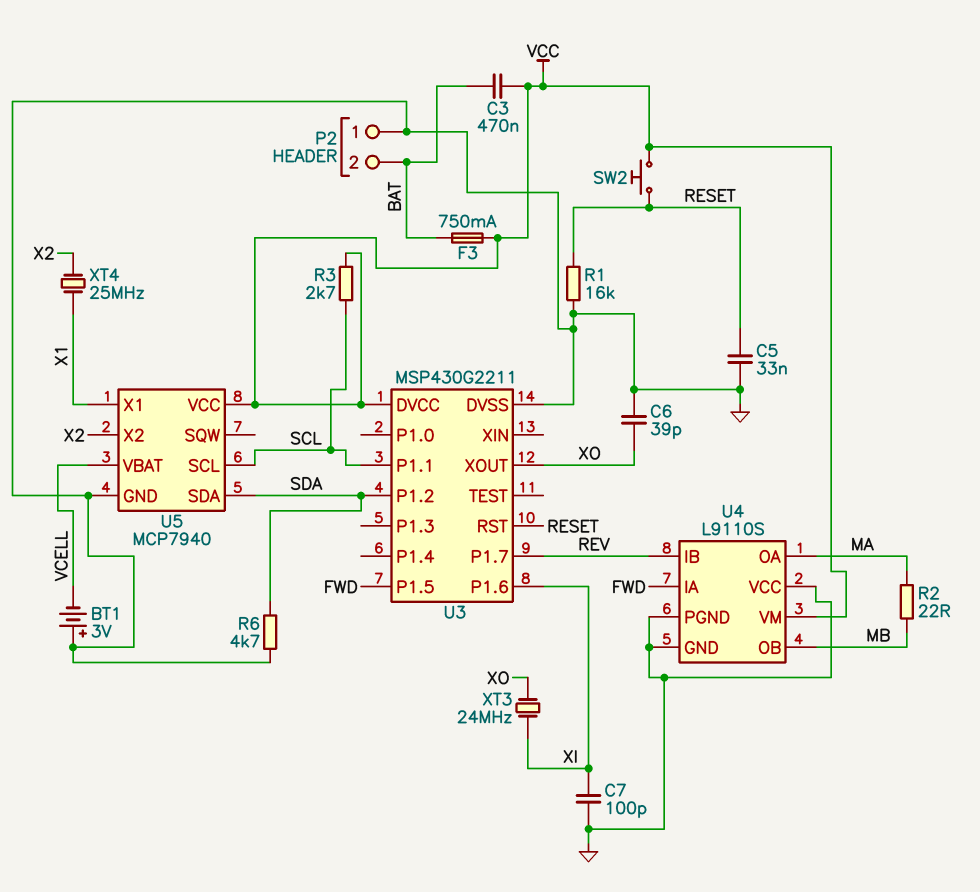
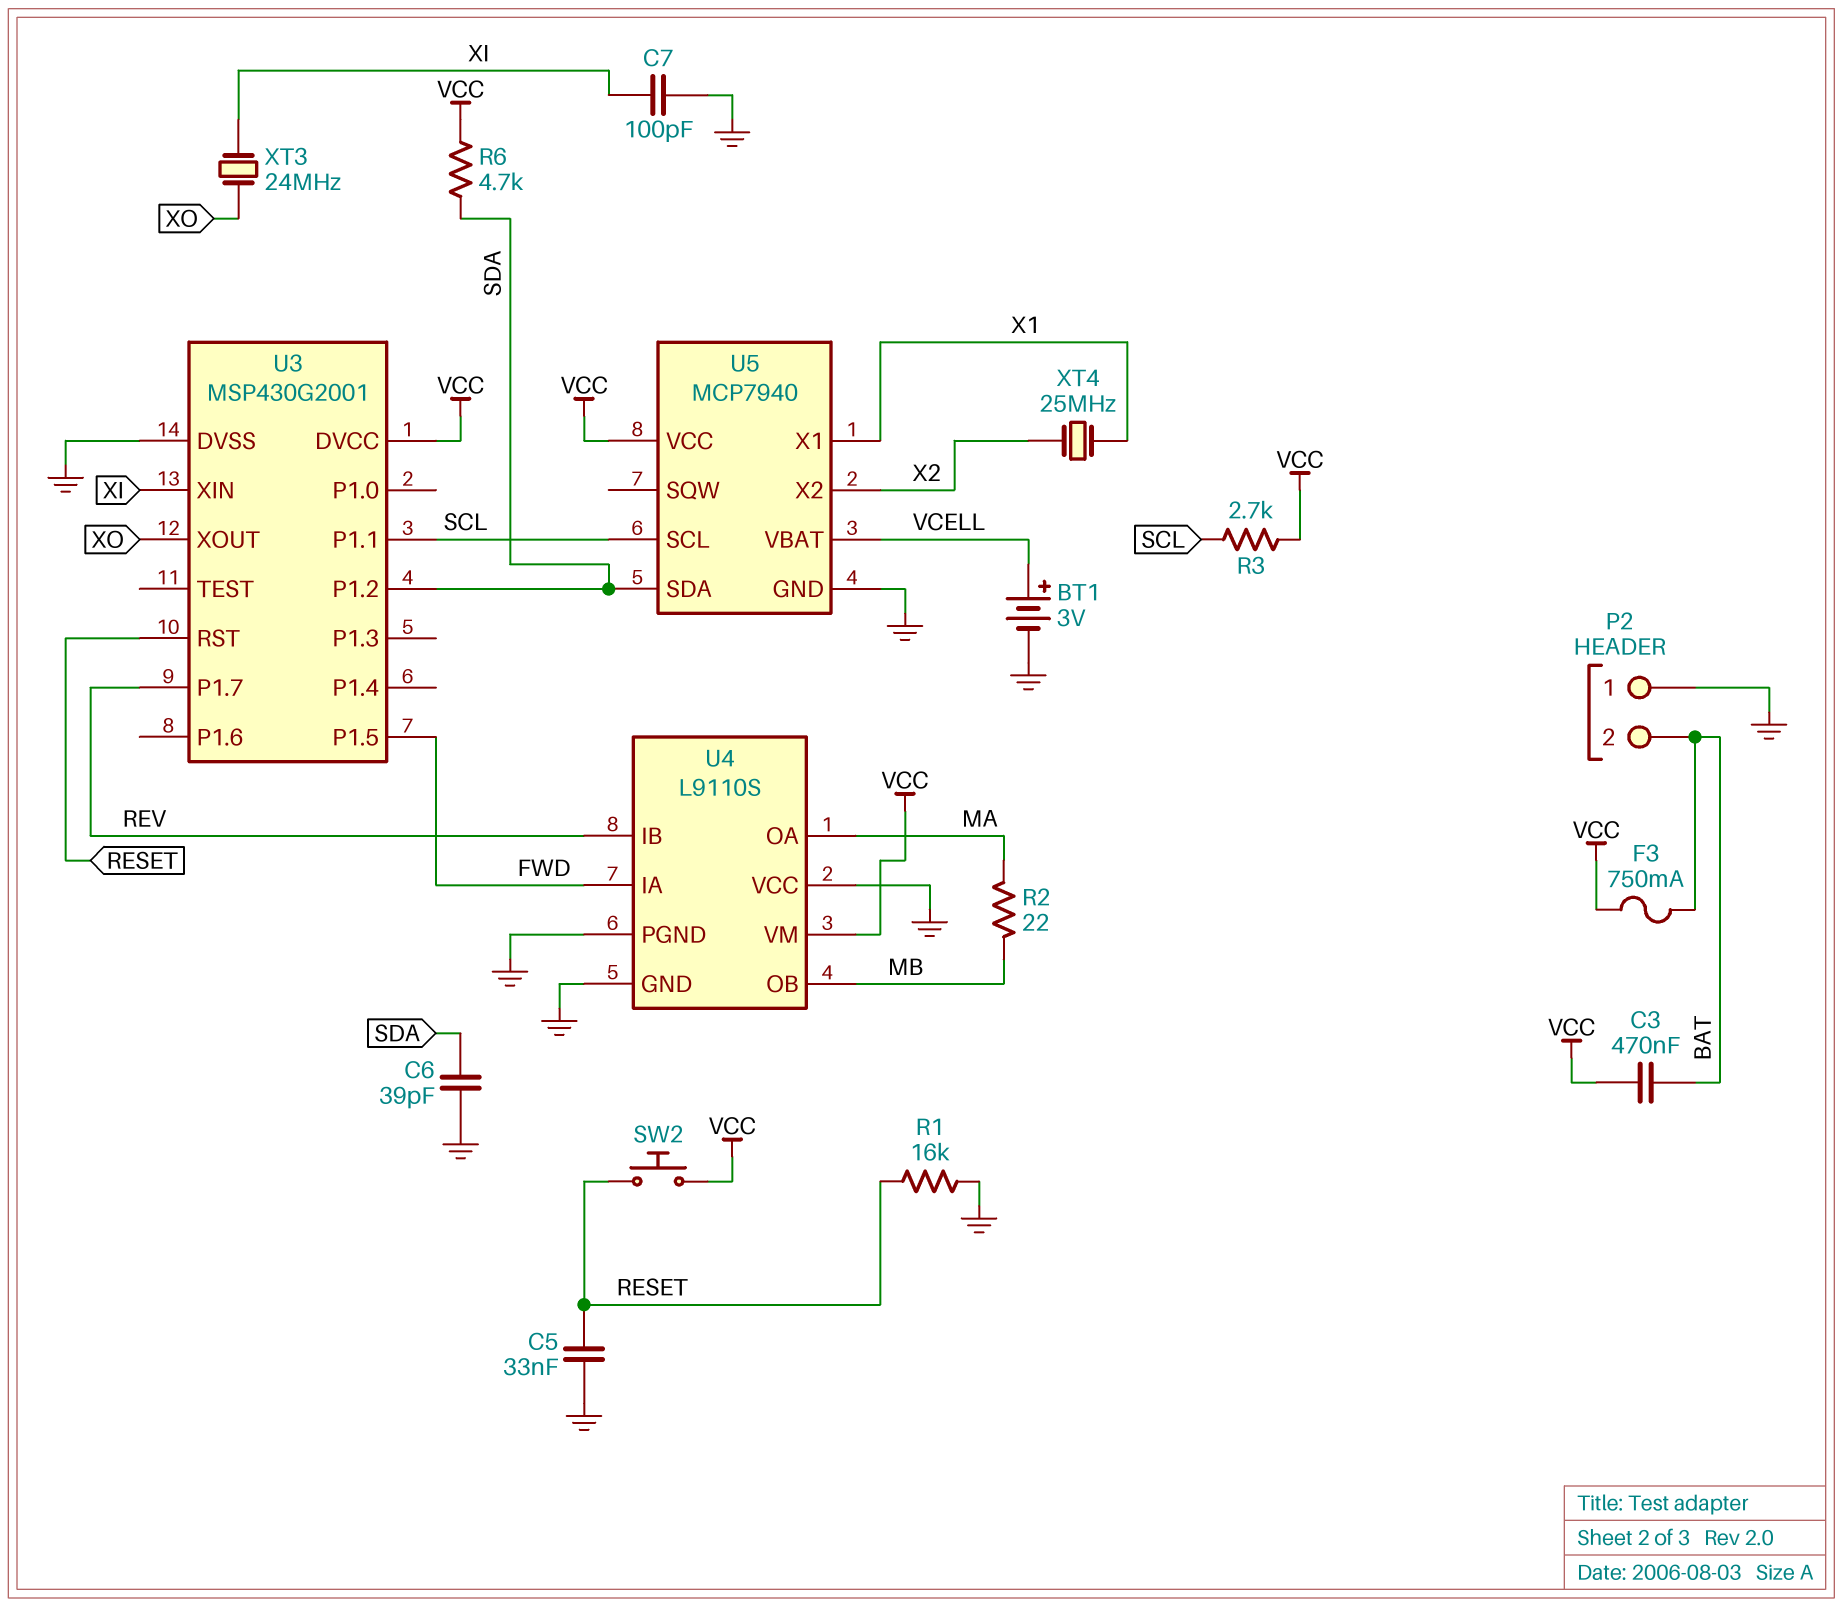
BT1: 3V (plus GND, minus VCELL) -> 3V (plus VCELL, minus GND)
C6: 39pF (GND, XO) -> 39pF (GND, SDA)
R6: 4.7k (GND, SDA) -> 4.7k (SDA, VCC)
U3: MSP430G2211 -> MSP430G2001
U3 pin P1.6: XI -> none
U3 pin XIN: none -> XI

